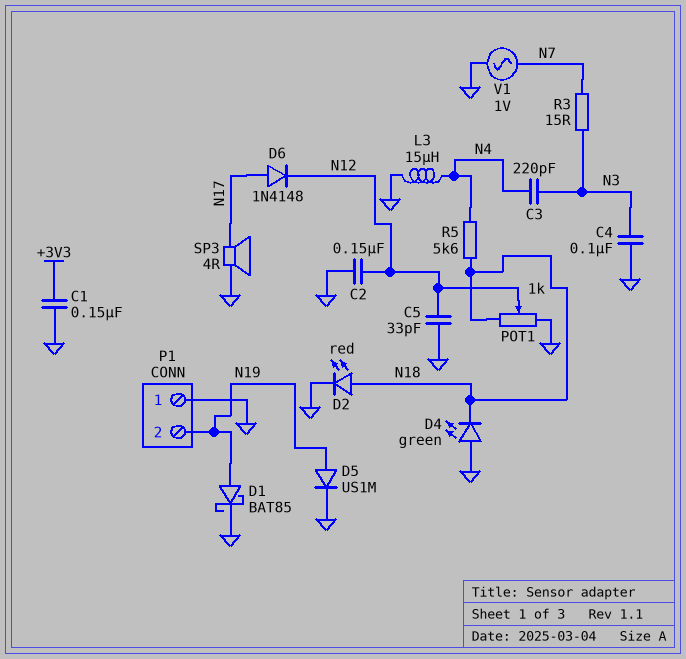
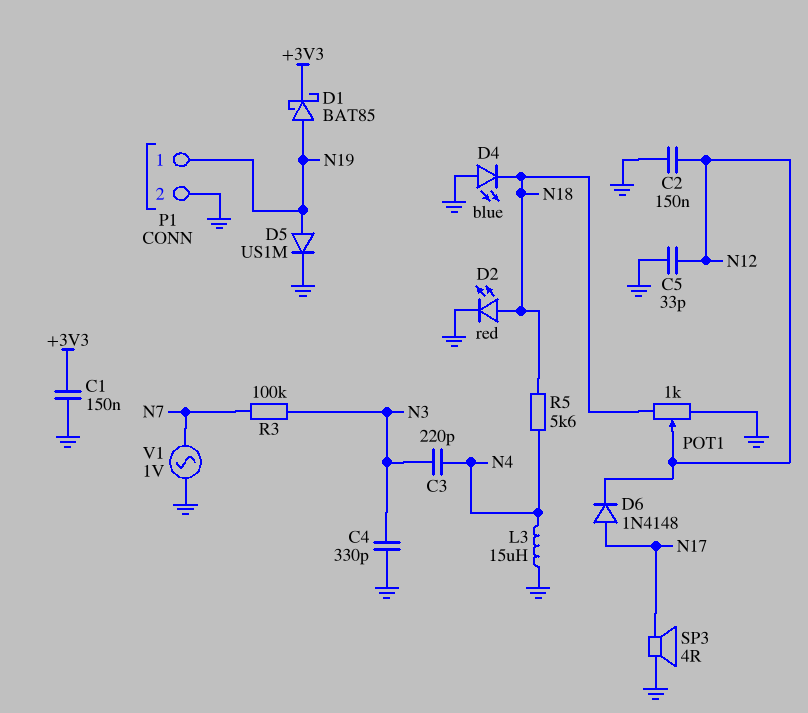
C4: 100nF (GND, N3) -> 330pF (GND, N3)
D1: schottky BAT85 (A N19, K GND) -> schottky BAT85 (A N19, K +3V3)
D4: LED green (A GND, K N18) -> LED blue (A GND, K N18)
P1 pin 1: GND -> N19
P1 pin 2: N19 -> GND
R3: 15 (N3, N7) -> 100k (N3, N7)

